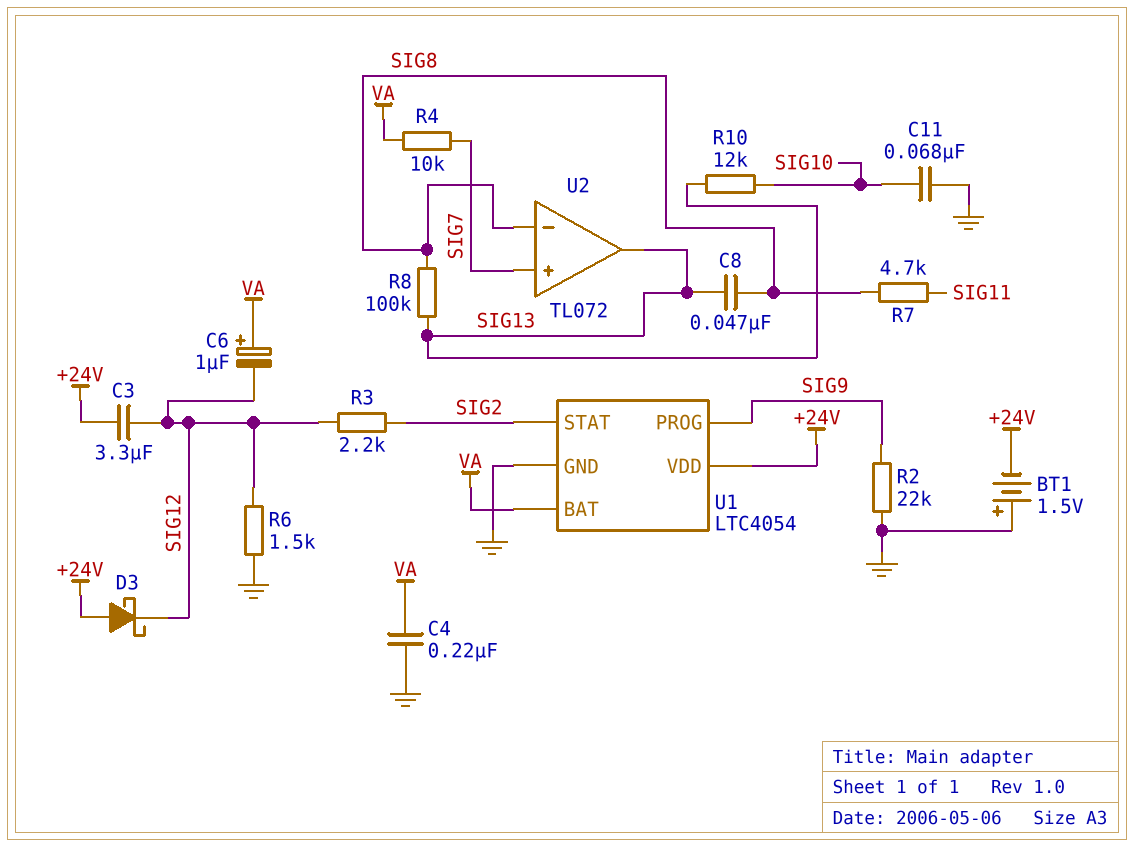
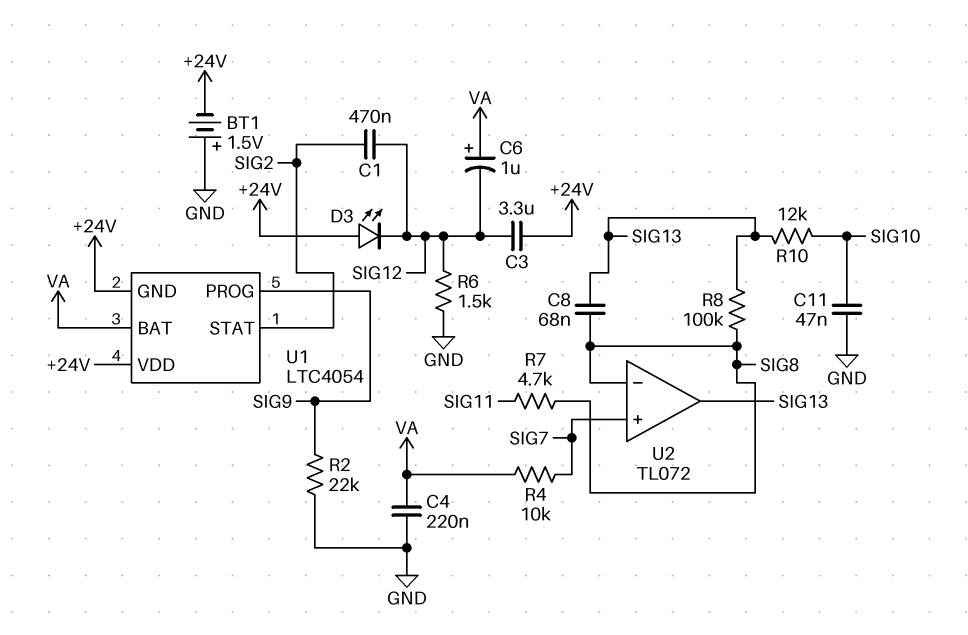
C1: none -> 470nF (SIG2, SIG12)
C8: 47nF (SIG8, SIG13) -> 68nF (SIG8, SIG13)
C11: 68nF (GND, SIG10) -> 47nF (GND, SIG10)
D3: schottky (A +24V, K SIG12) -> LED (A +24V, K SIG12)
R3: 2.2k (SIG2, SIG12) -> none
U1 pin GND: GND -> +24V

